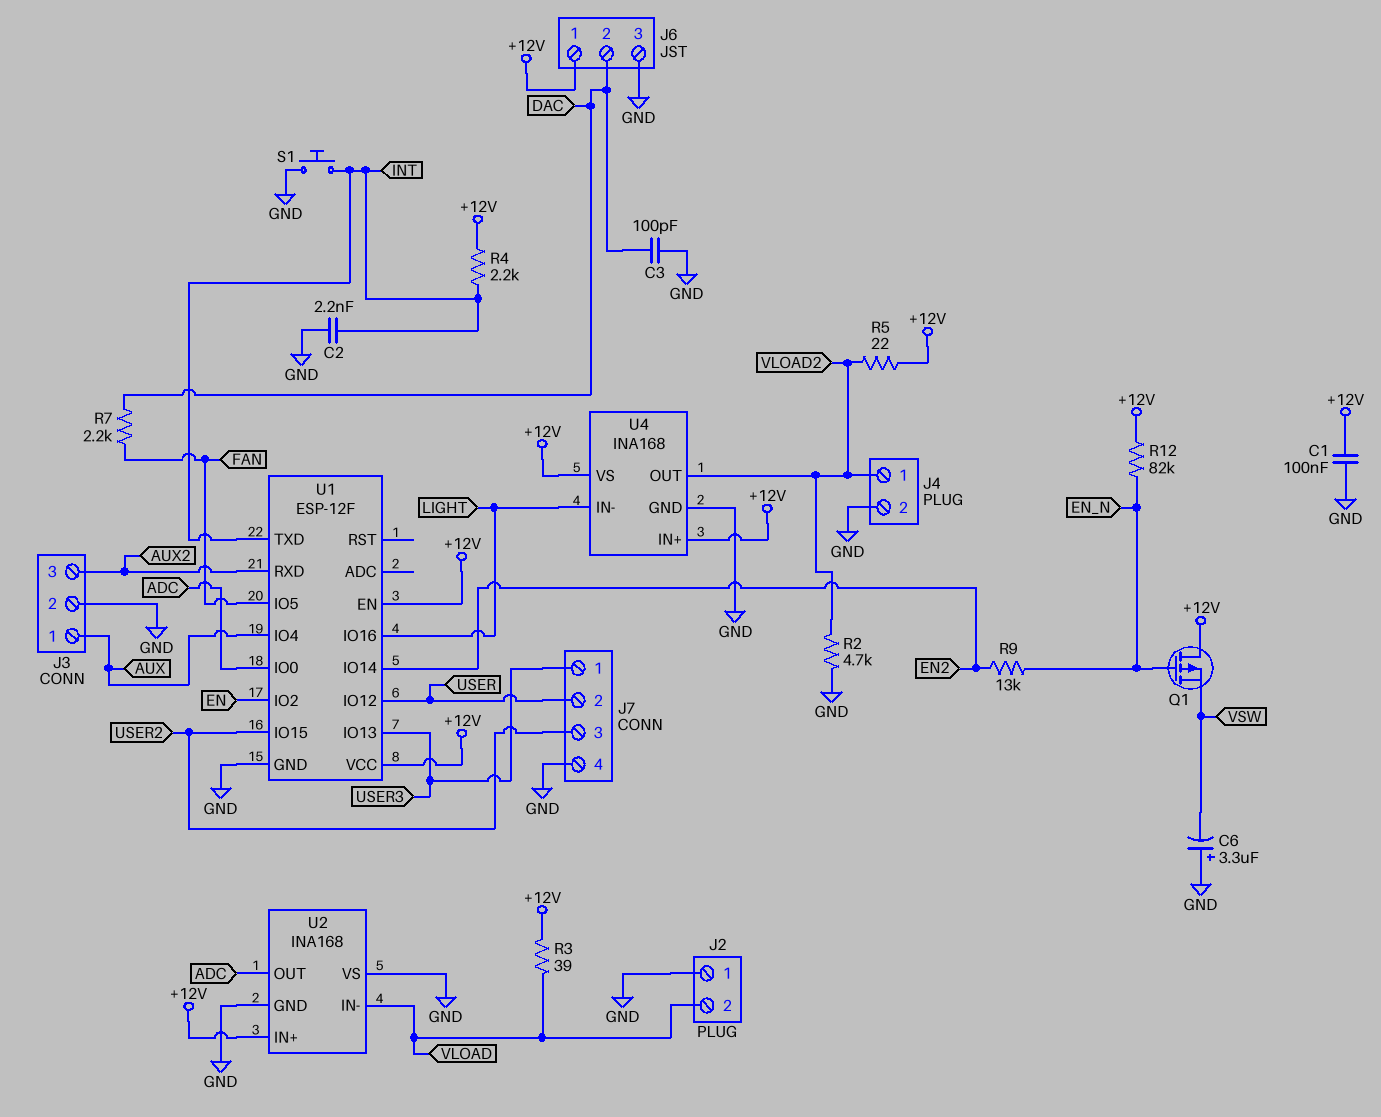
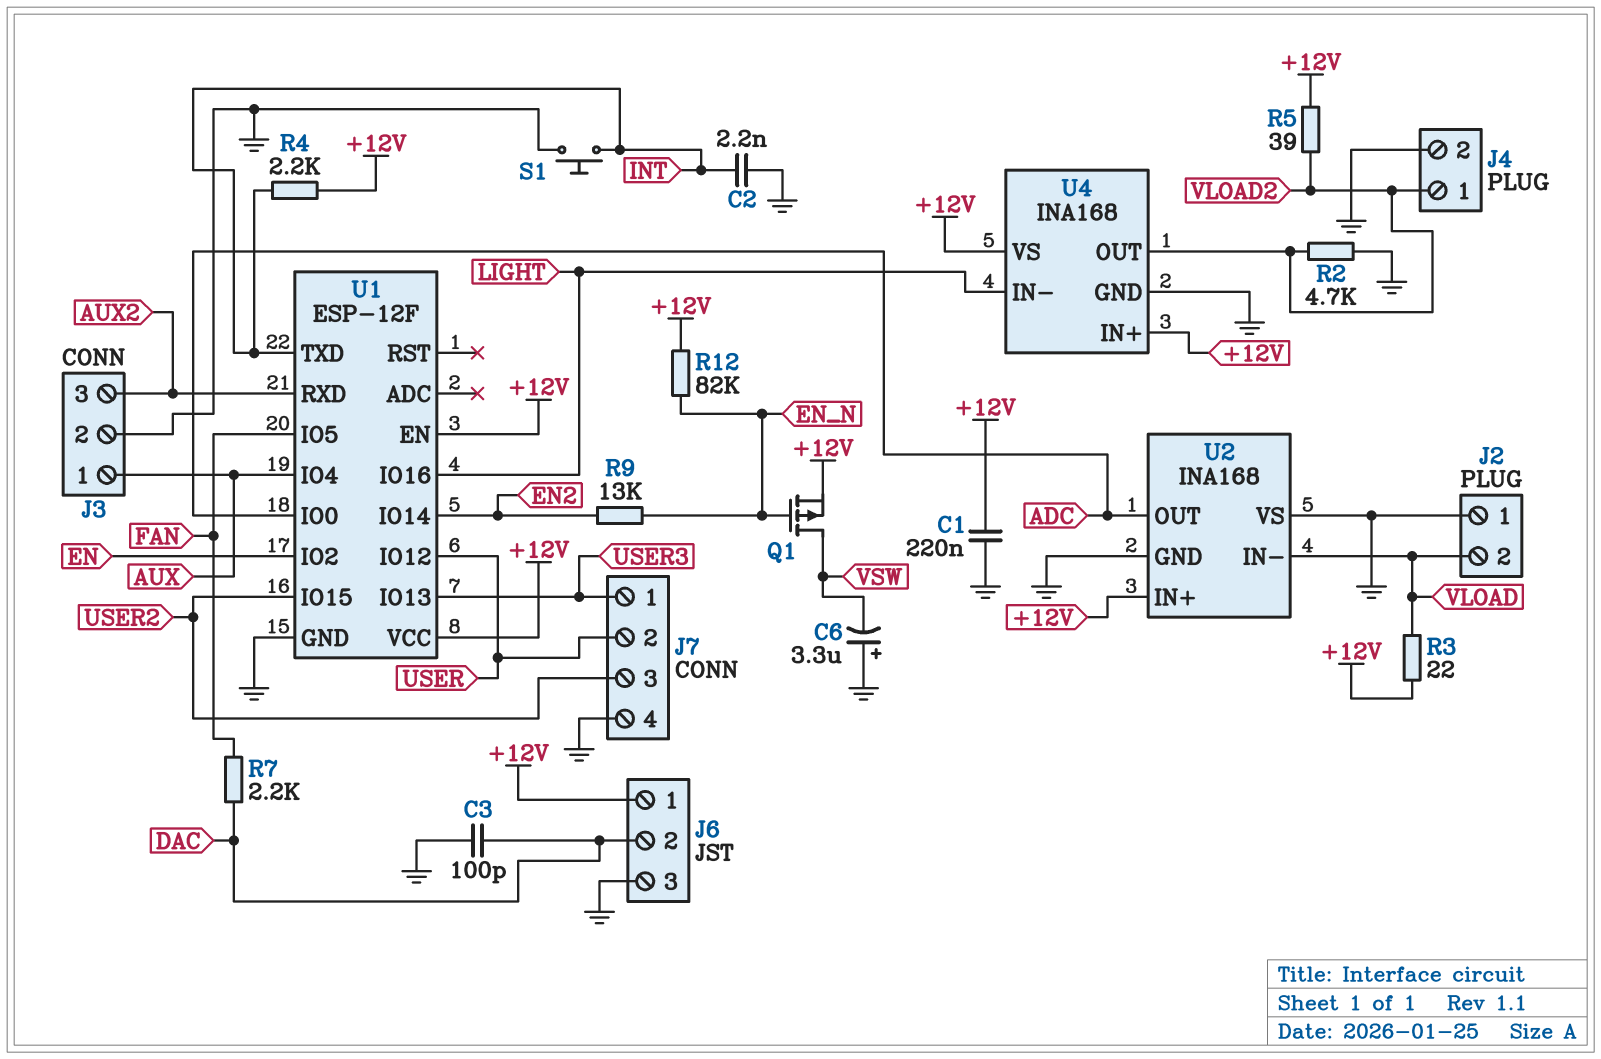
C1: 100nF (+12V, GND) -> 220nF (+12V, GND)
Q1: PMOS (G EN_N, D +12V, S VSW) -> PMOS (G EN_N, D VSW, S +12V)
R3: 39 (+12V, VLOAD) -> 22 (+12V, VLOAD)
R5: 22 (+12V, VLOAD2) -> 39 (+12V, VLOAD2)

